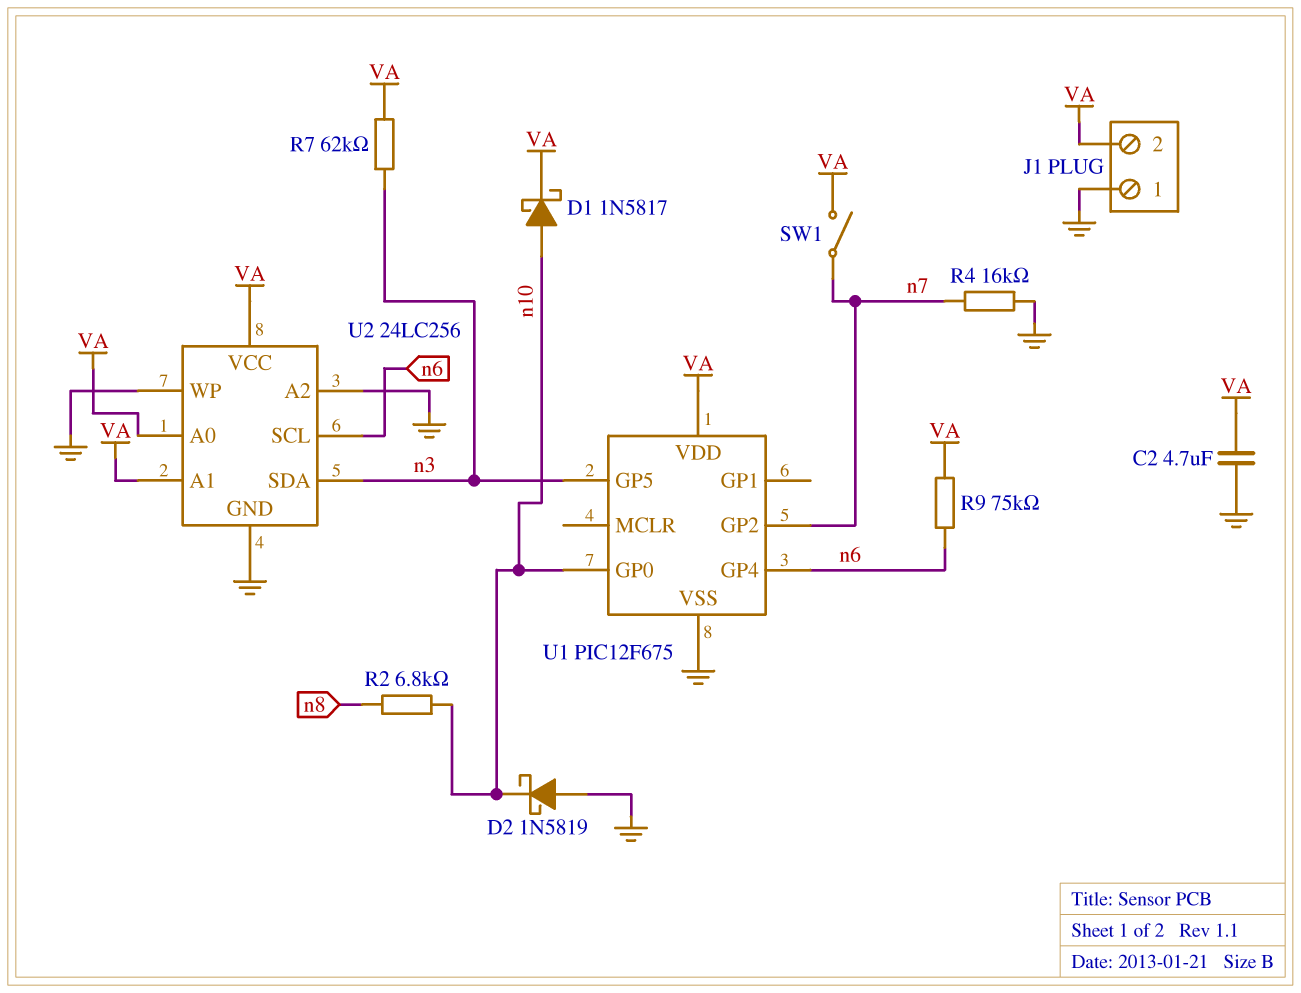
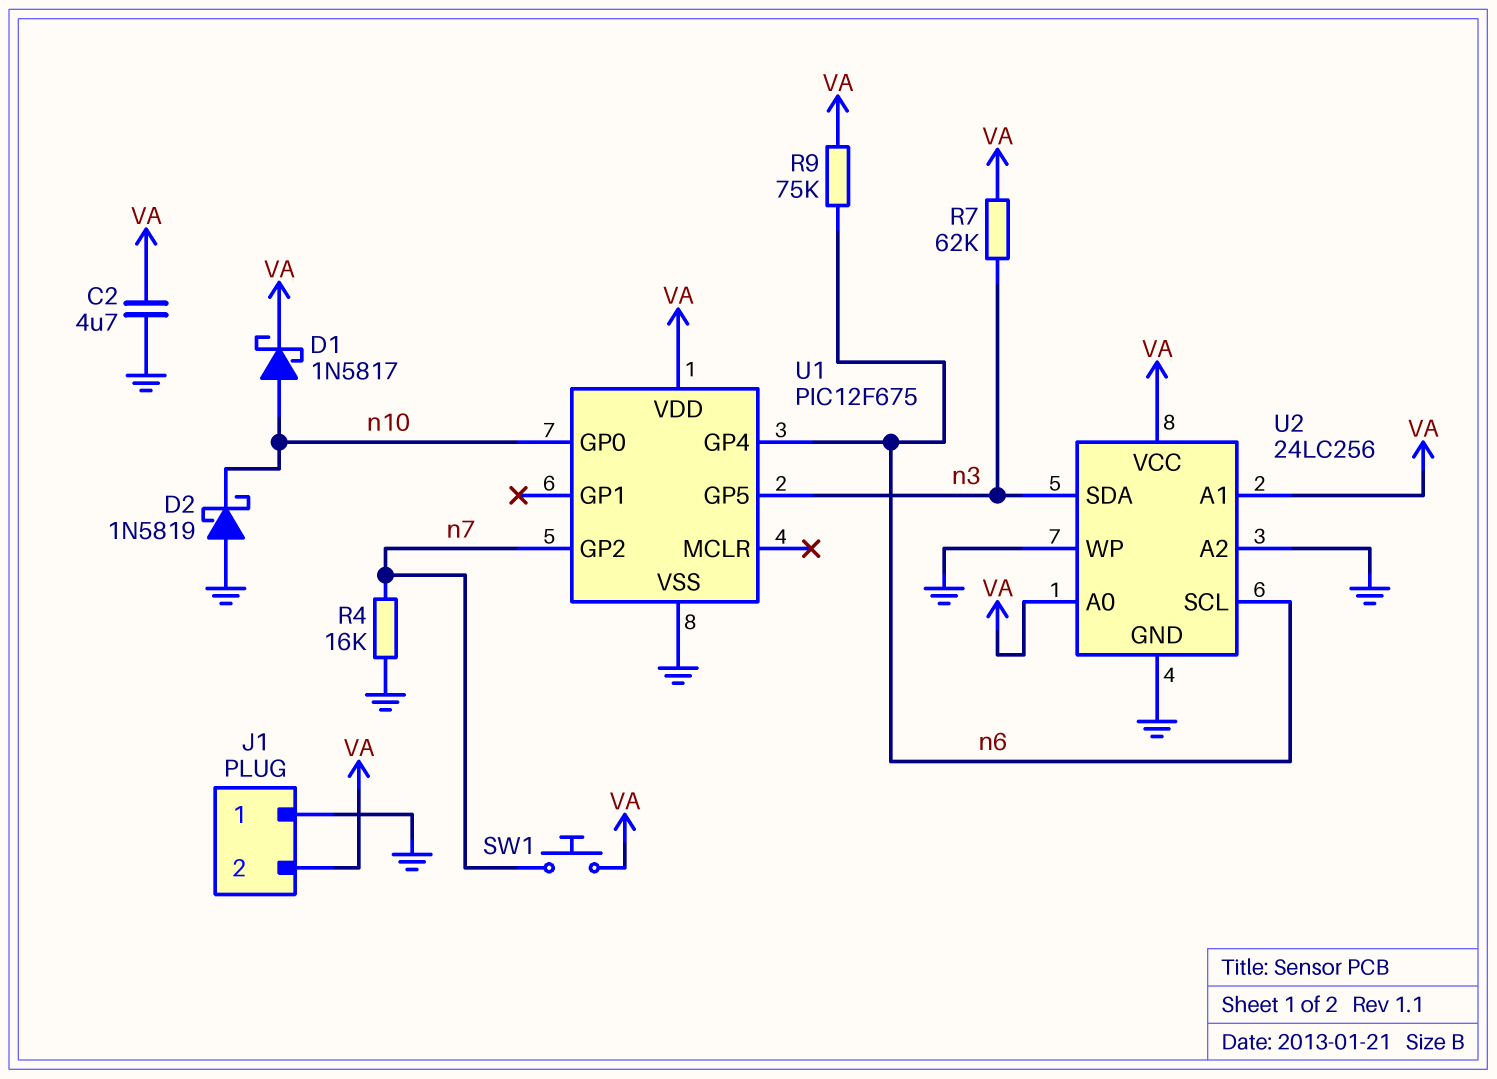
R2: 6.8k (n8, n10) -> none
SW1: switch (VA, n7) -> button (VA, n7)

